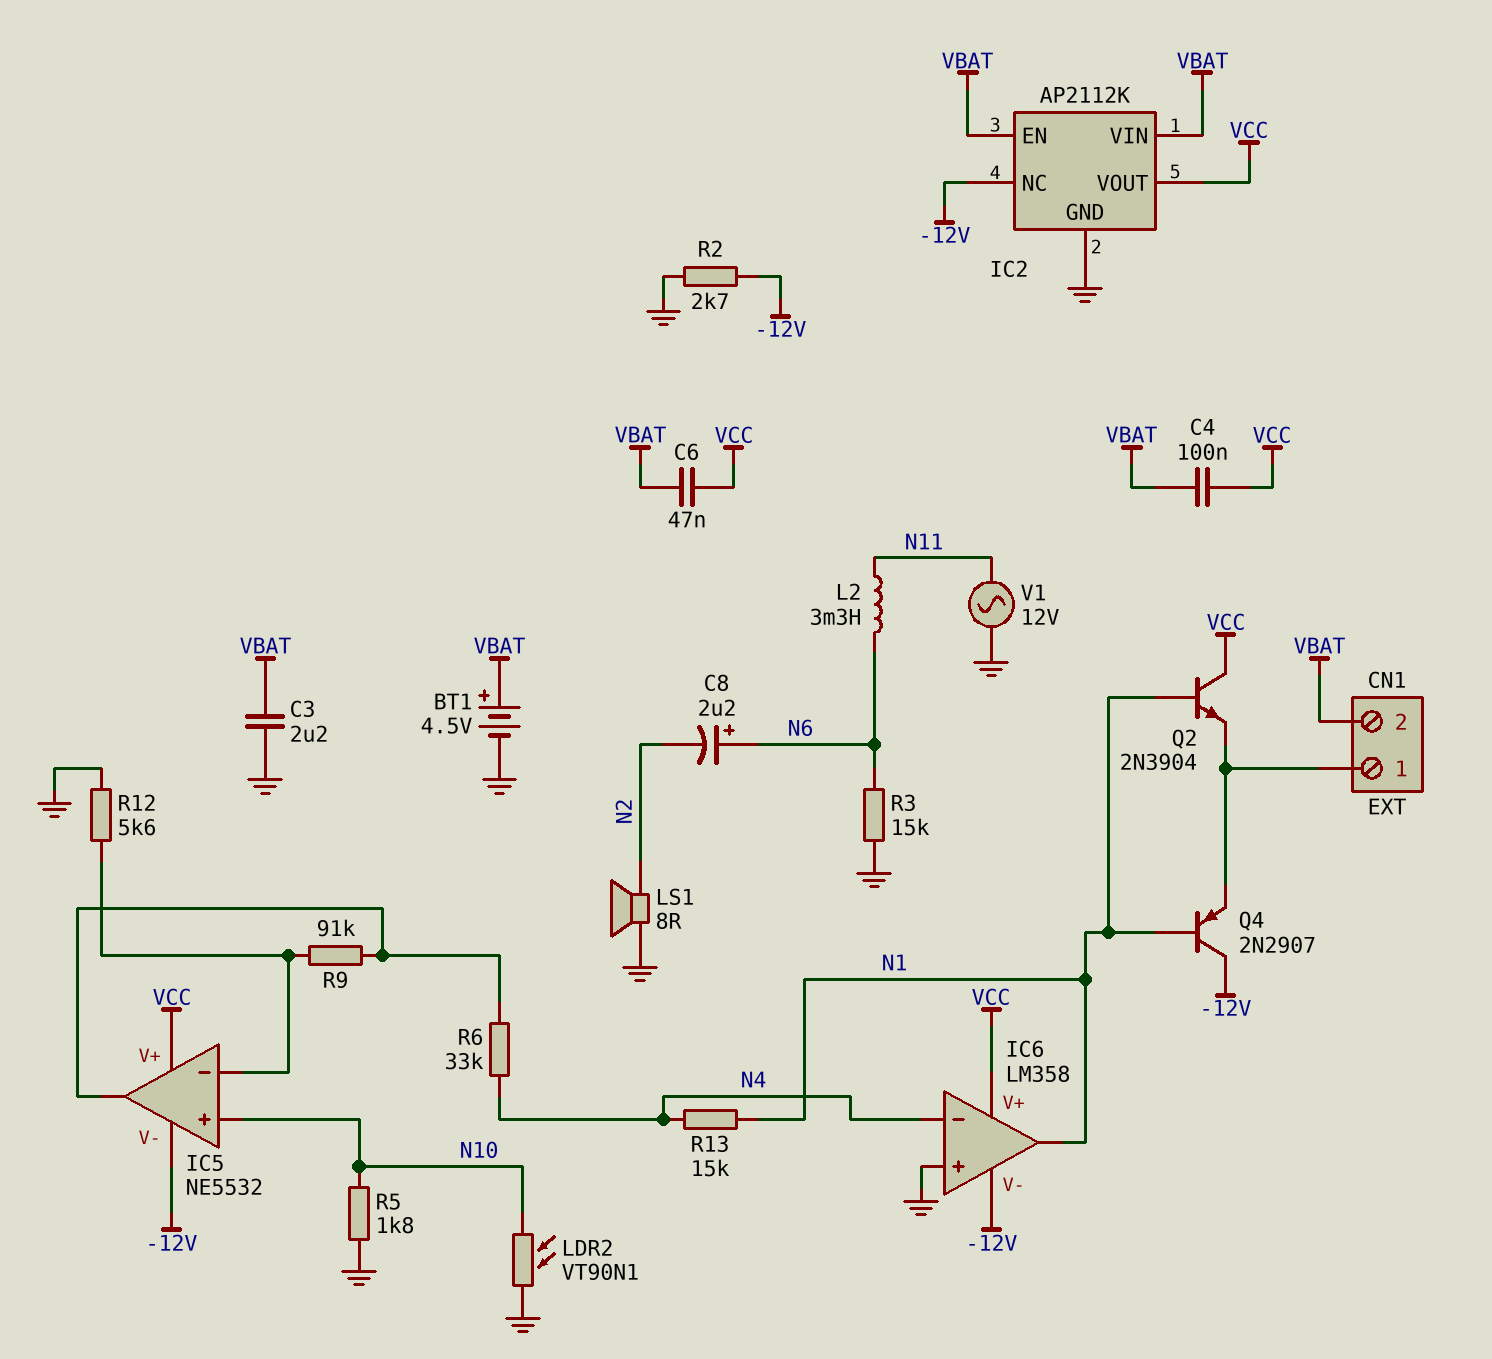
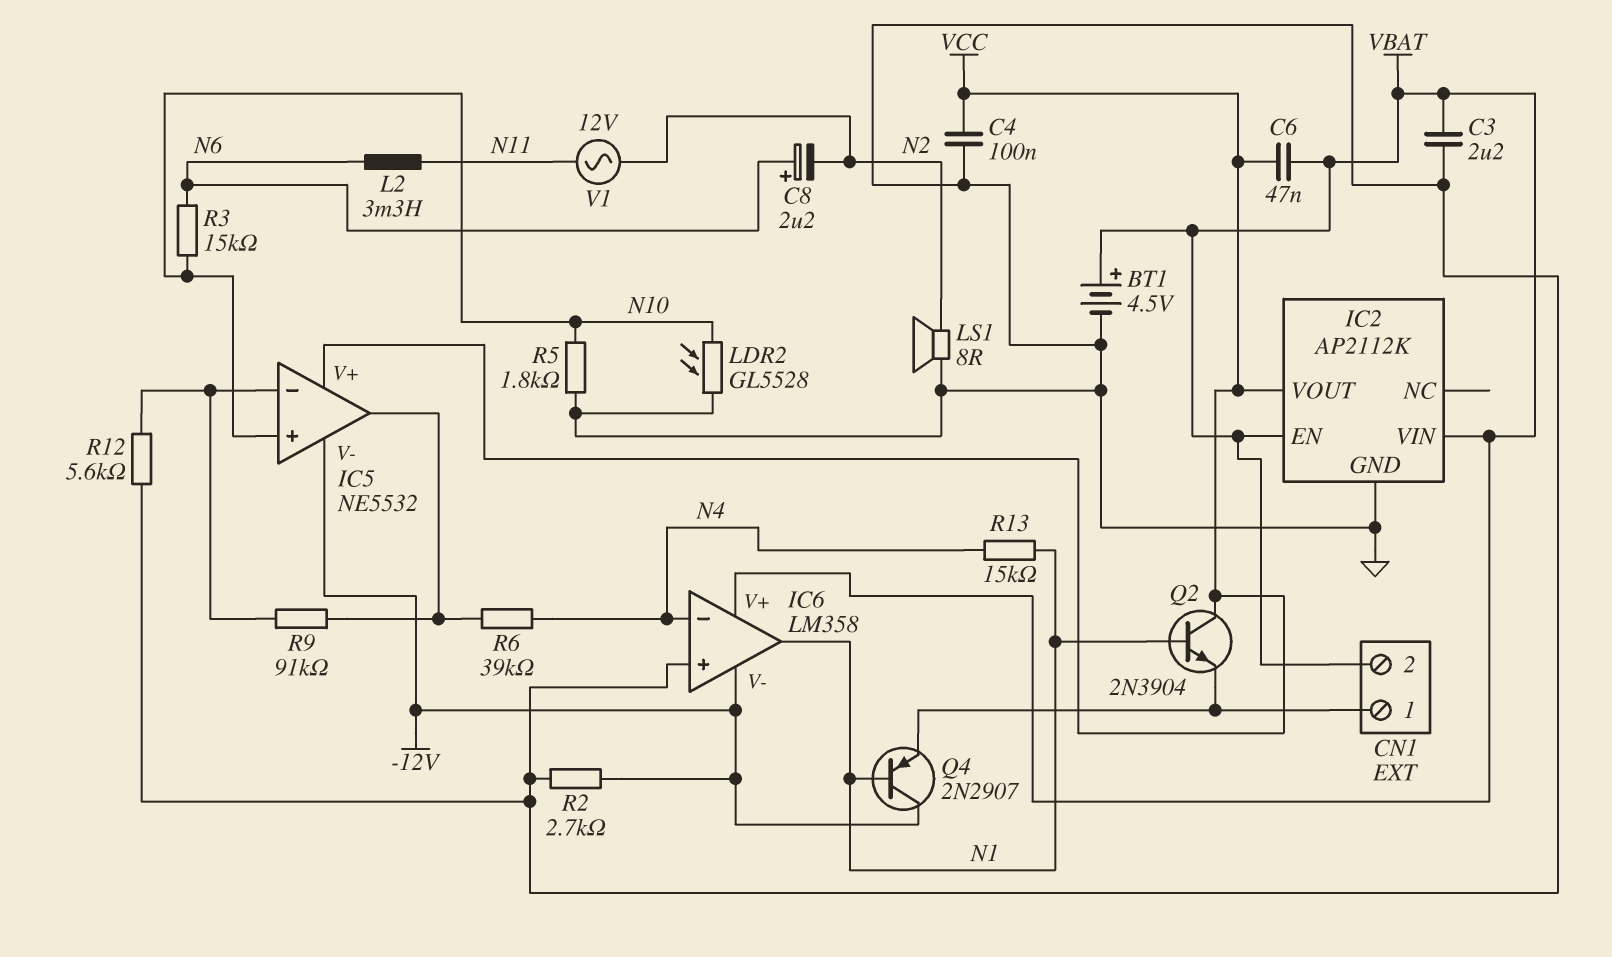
C4: 100nF (VBAT, VCC) -> 100nF (GND, VCC)
IC2 pin NC: -12V -> none
IC6 pin V+: VCC -> VBAT
LDR2: VT90N1 (GND, N10) -> GL5528 (GND, N10)
R3: 15k (GND, N6) -> 15k (N6, N10)
R6: 33k (IC5/out, N4) -> 39k (IC5/out, N4)
V1: AC 12V (GND, N11) -> AC 12V (N2, N11)

